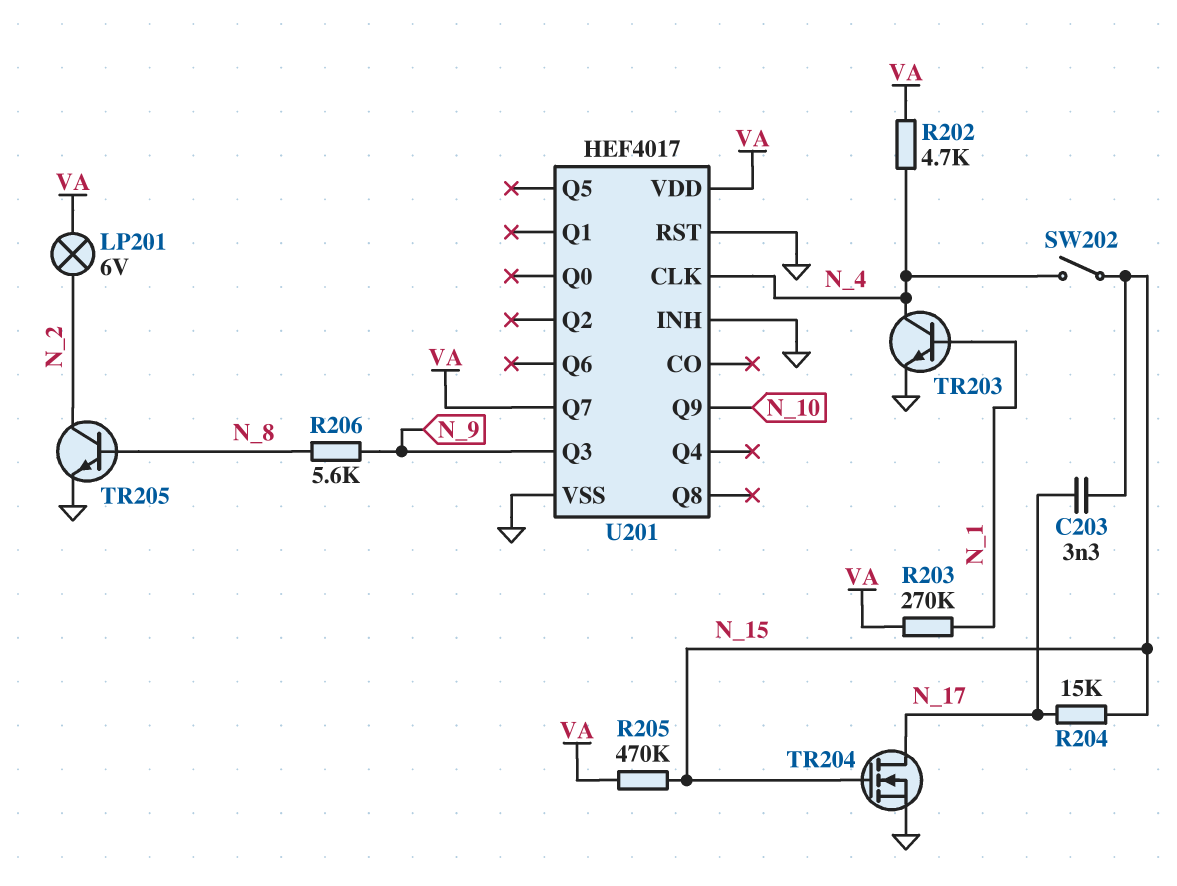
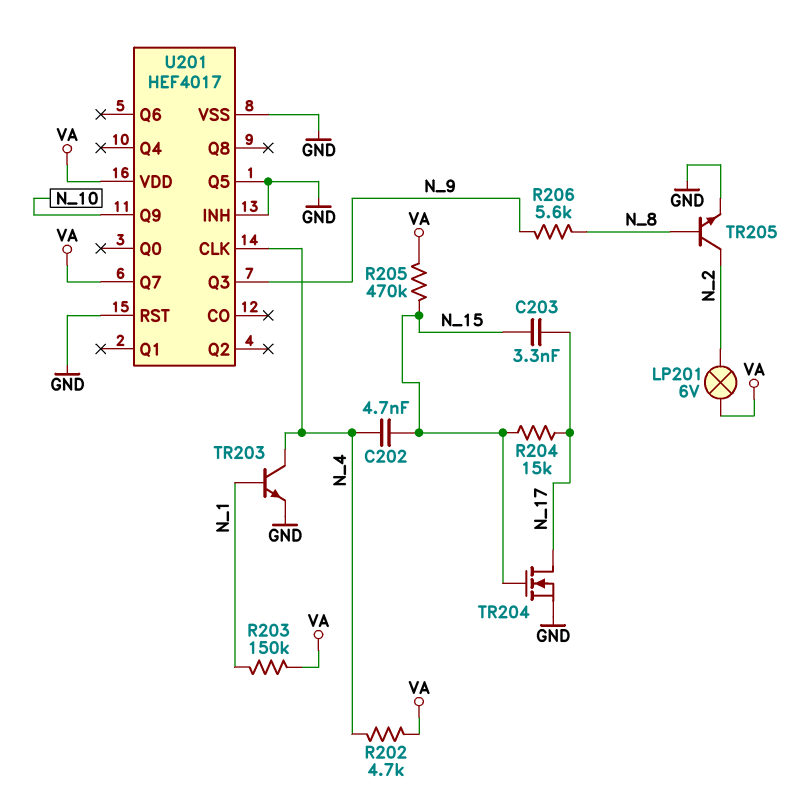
C202: none -> 4.7nF (N_4, N_15)
R203: 270k (N_1, VA) -> 150k (N_1, VA)
SW202: switch (N_4, N_15) -> none
U201 pin Q5: none -> GND

